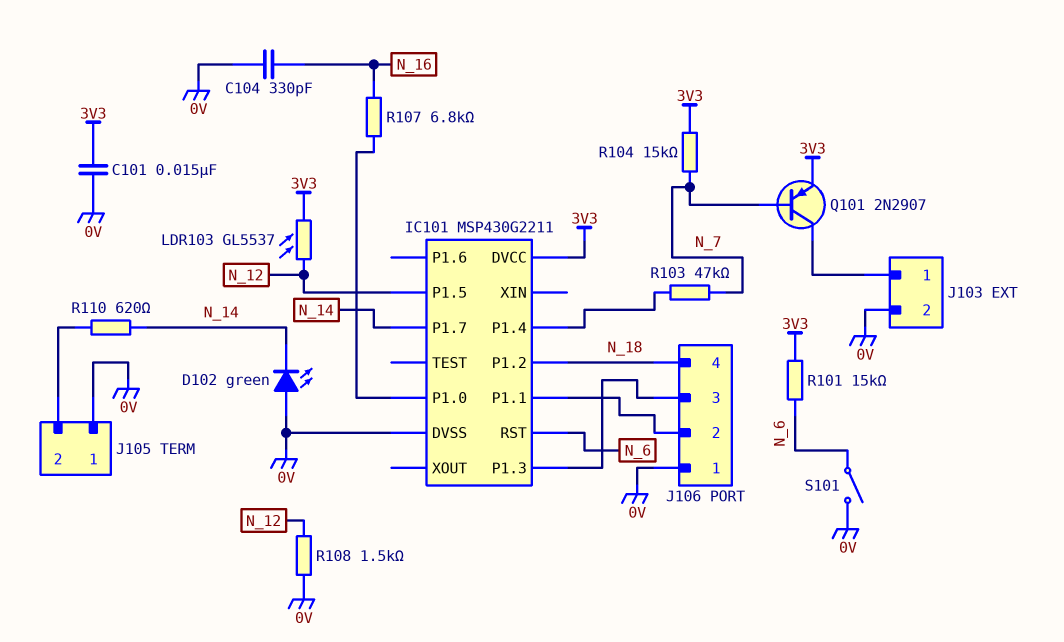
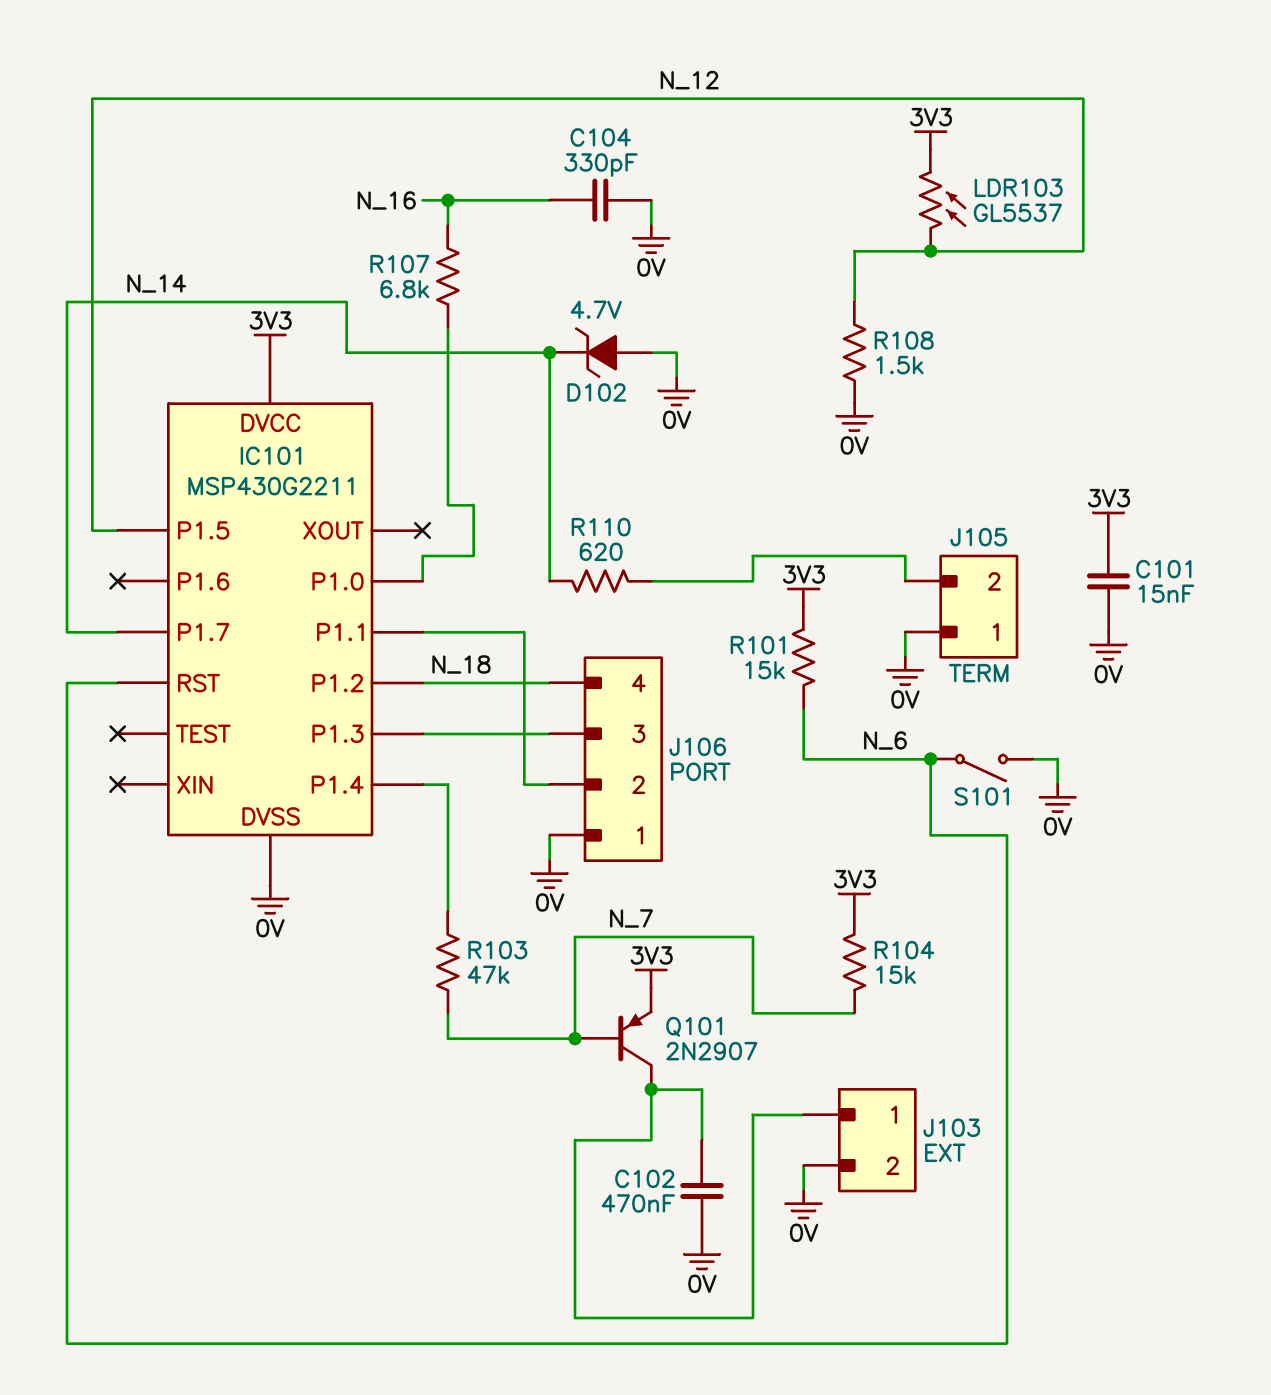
C102: none -> 470nF (0V, J103/1)
D102: LED green (A 0V, K N_14) -> zener 4.7V (A 0V, K N_14)

